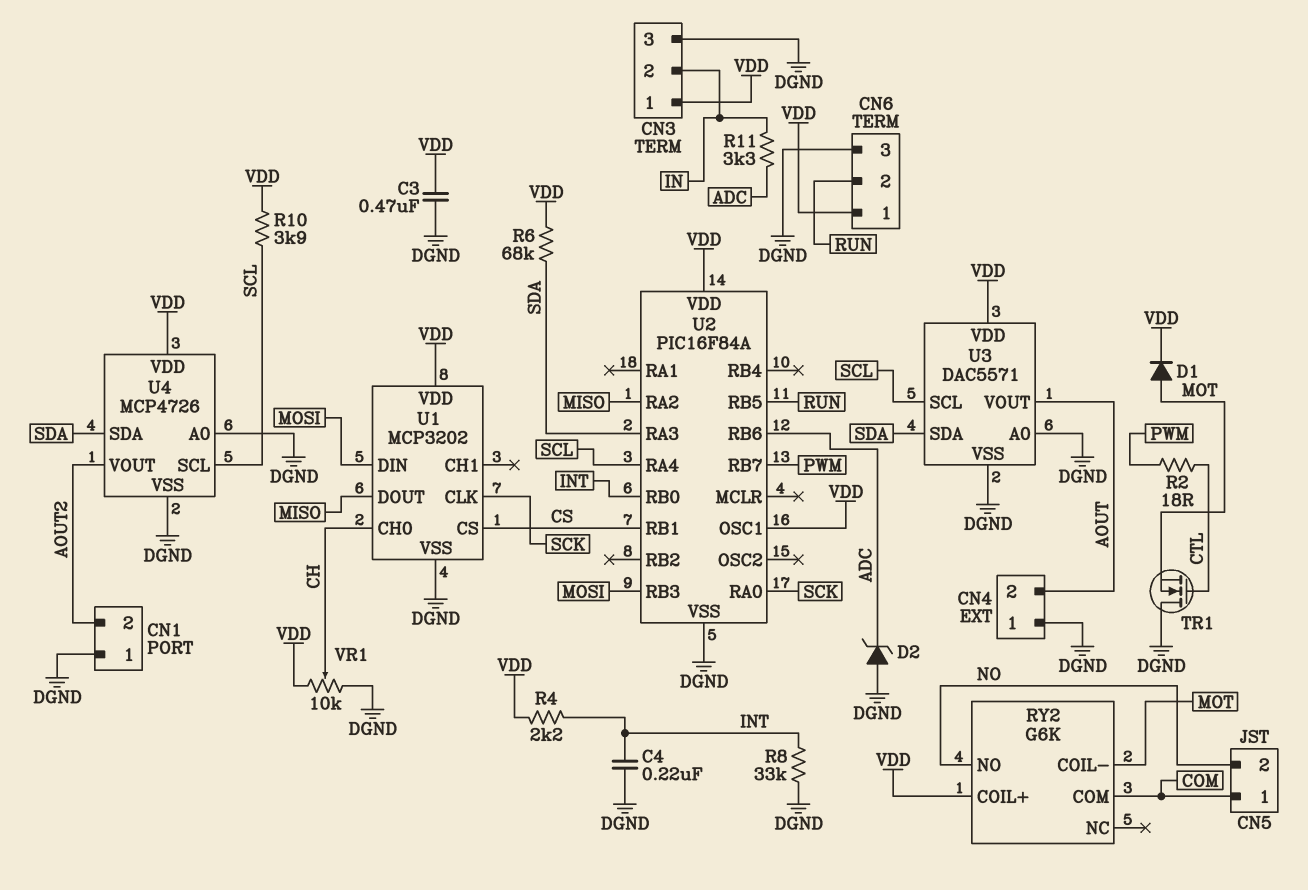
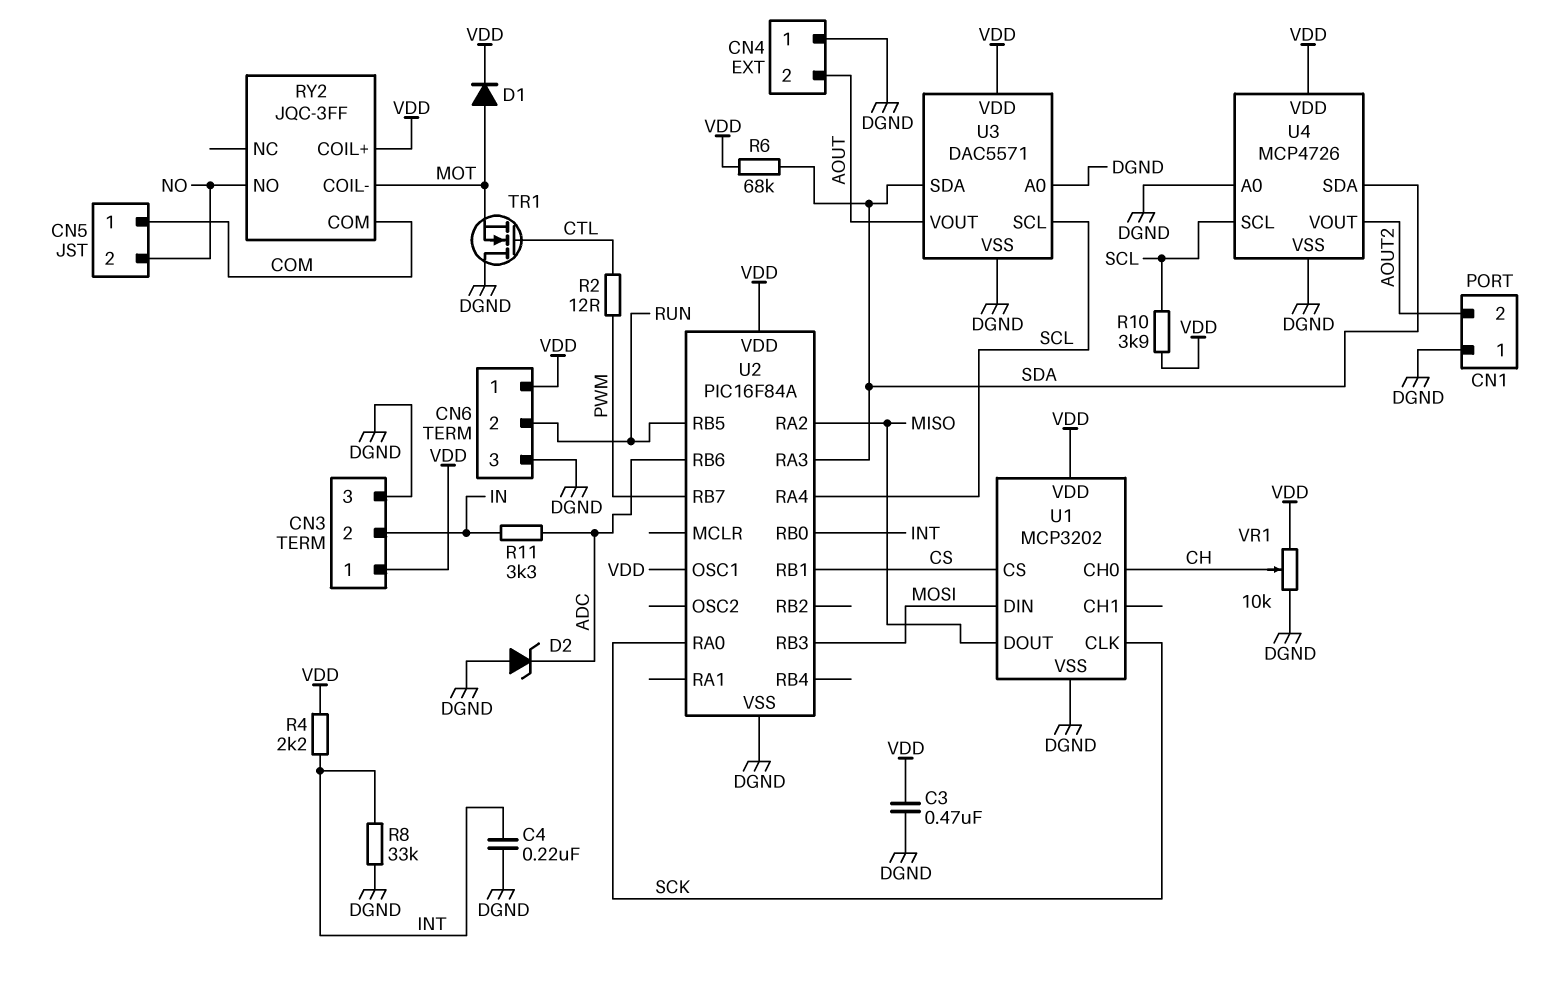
R2: 18 (CTL, PWM) -> 12 (CTL, PWM)
RY2: G6K -> JQC-3FF

